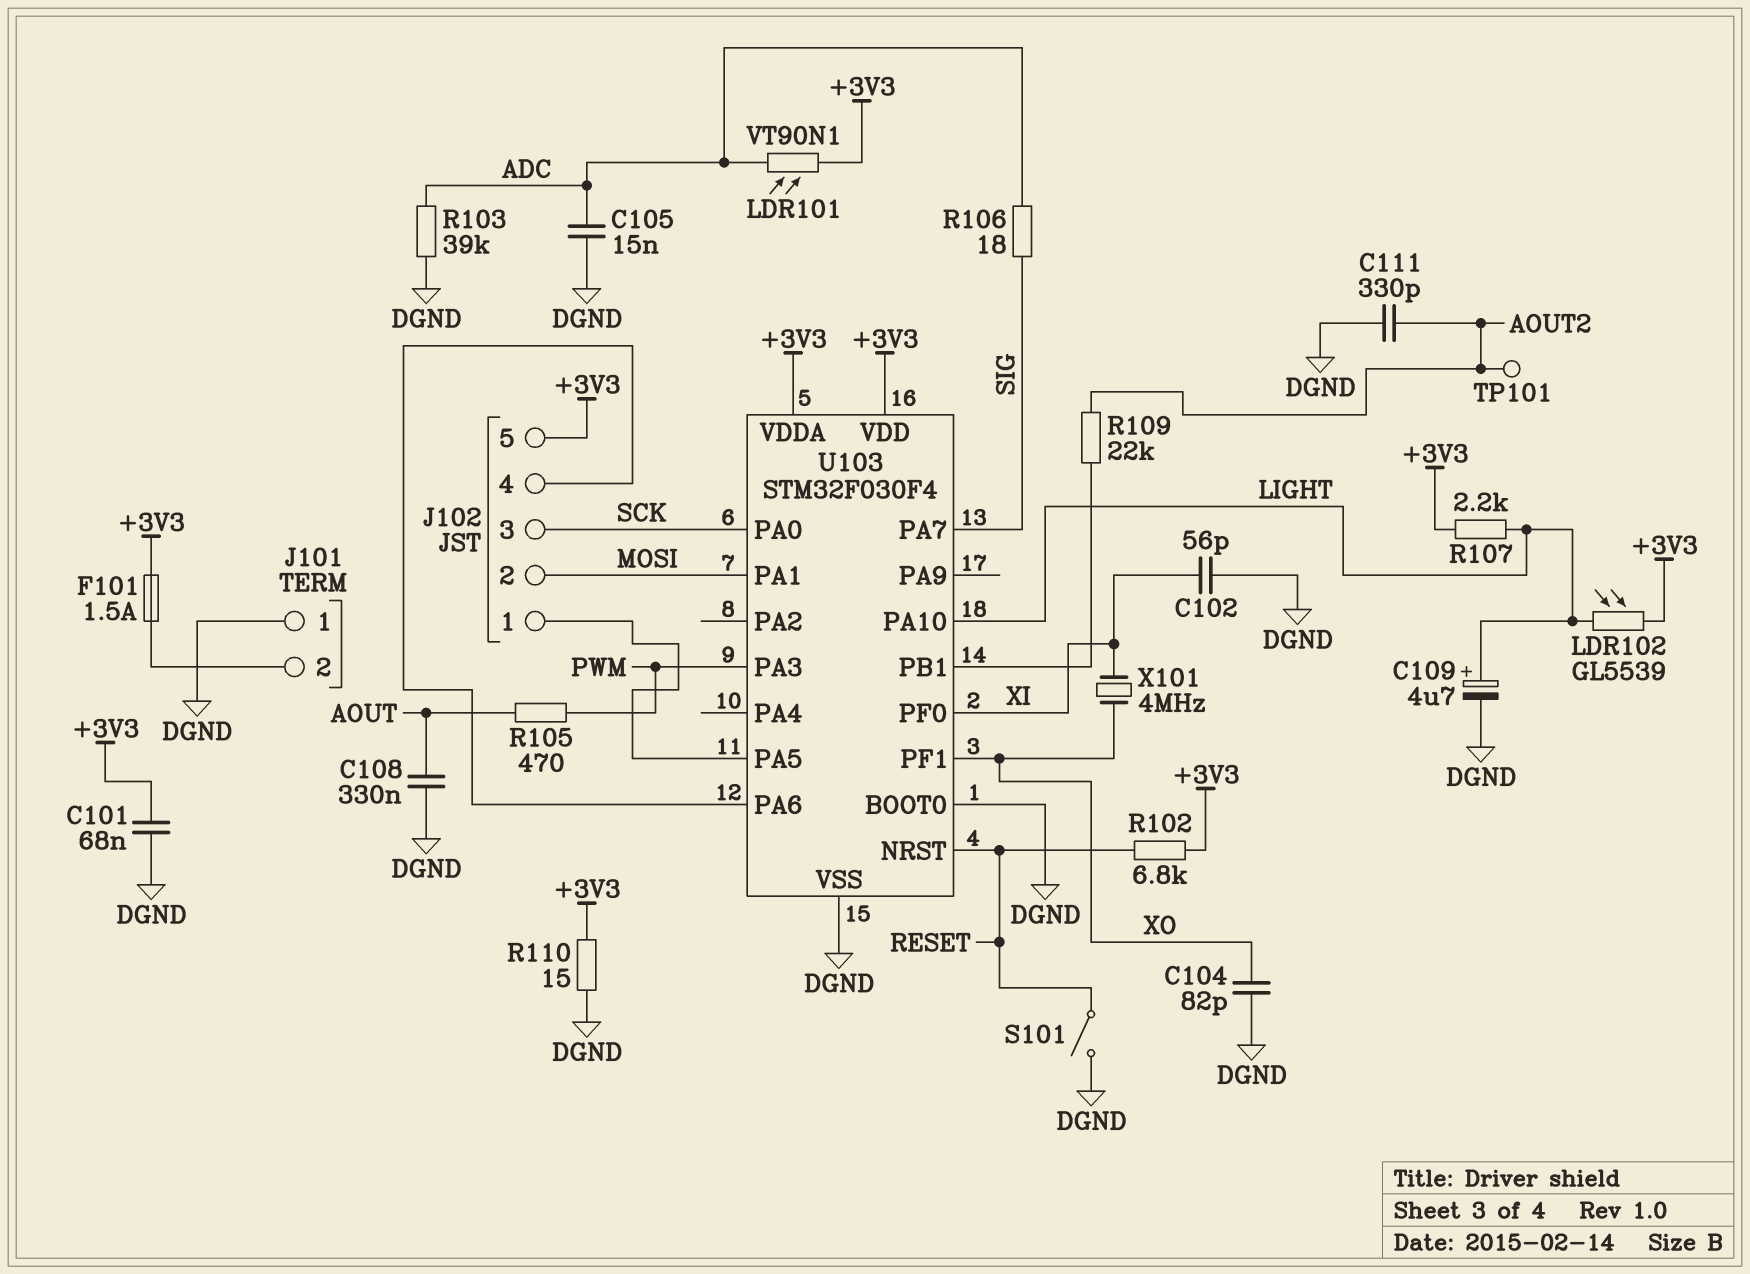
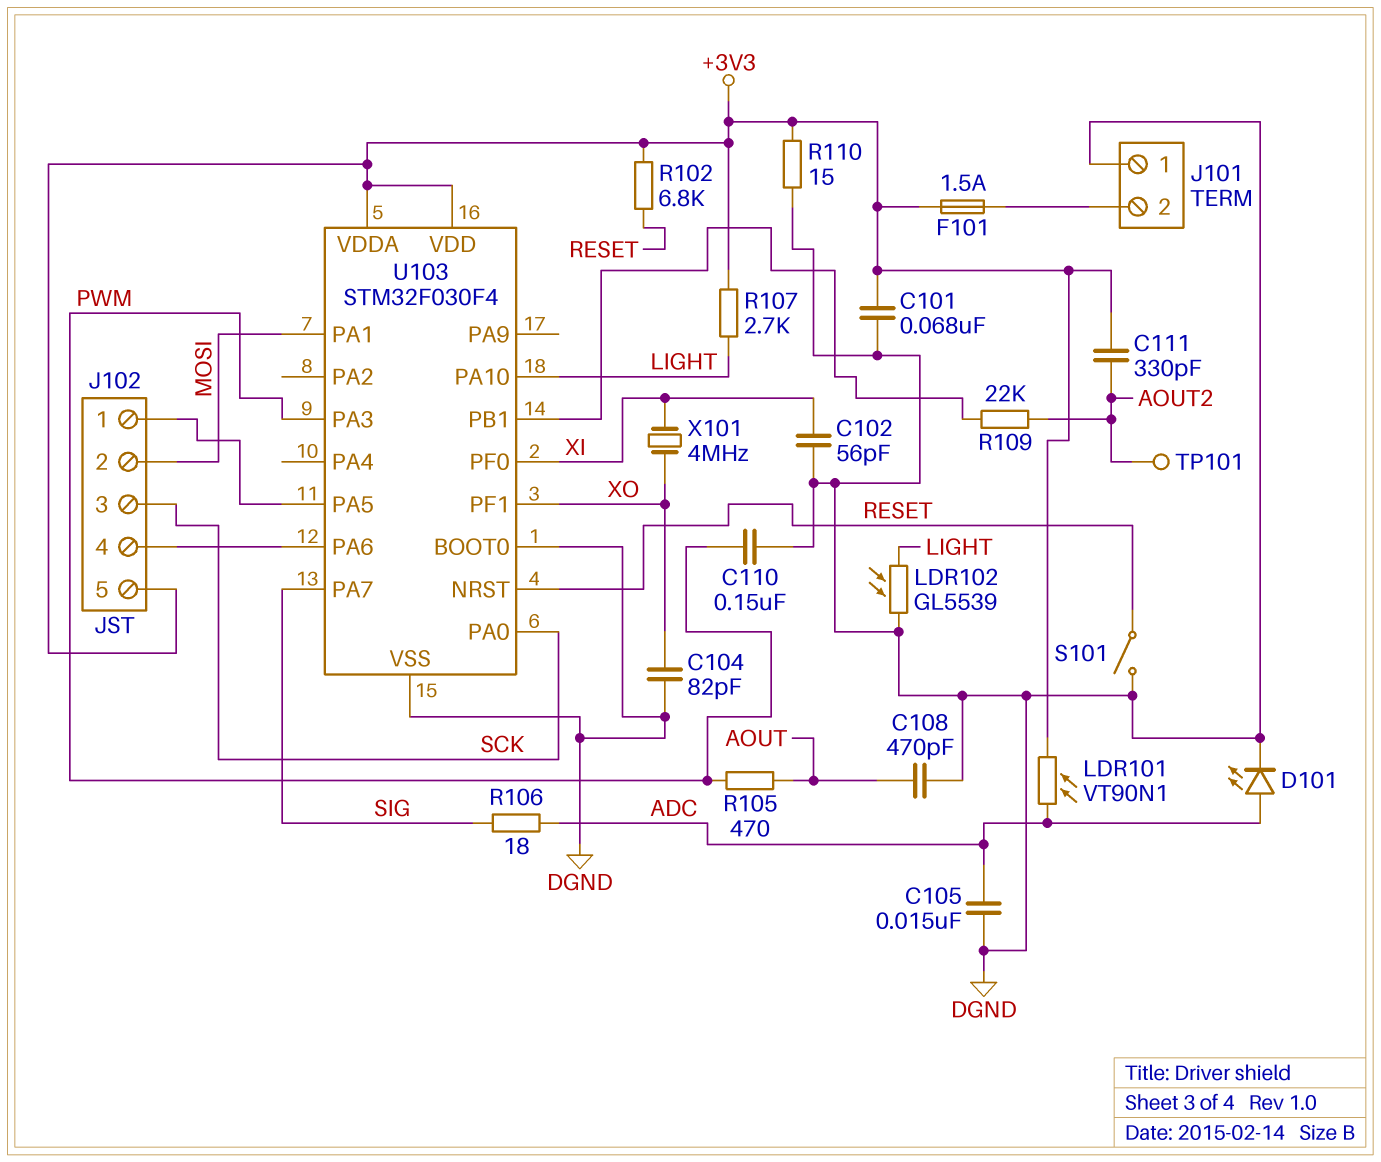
C108: 330nF (AOUT, DGND) -> 470pF (AOUT, DGND)
C109: 4.7uF (plus LIGHT, minus DGND) -> none
C110: none -> 150nF (DGND, PWM)
C111: 330pF (AOUT2, DGND) -> 330pF (+3V3, AOUT2)
D101: none -> LED (A ADC, K DGND)
LDR102: GL5539 (+3V3, LIGHT) -> GL5539 (DGND, LIGHT)
R103: 39k (ADC, DGND) -> none
R107: 2.2k (+3V3, LIGHT) -> 2.7k (+3V3, LIGHT)

